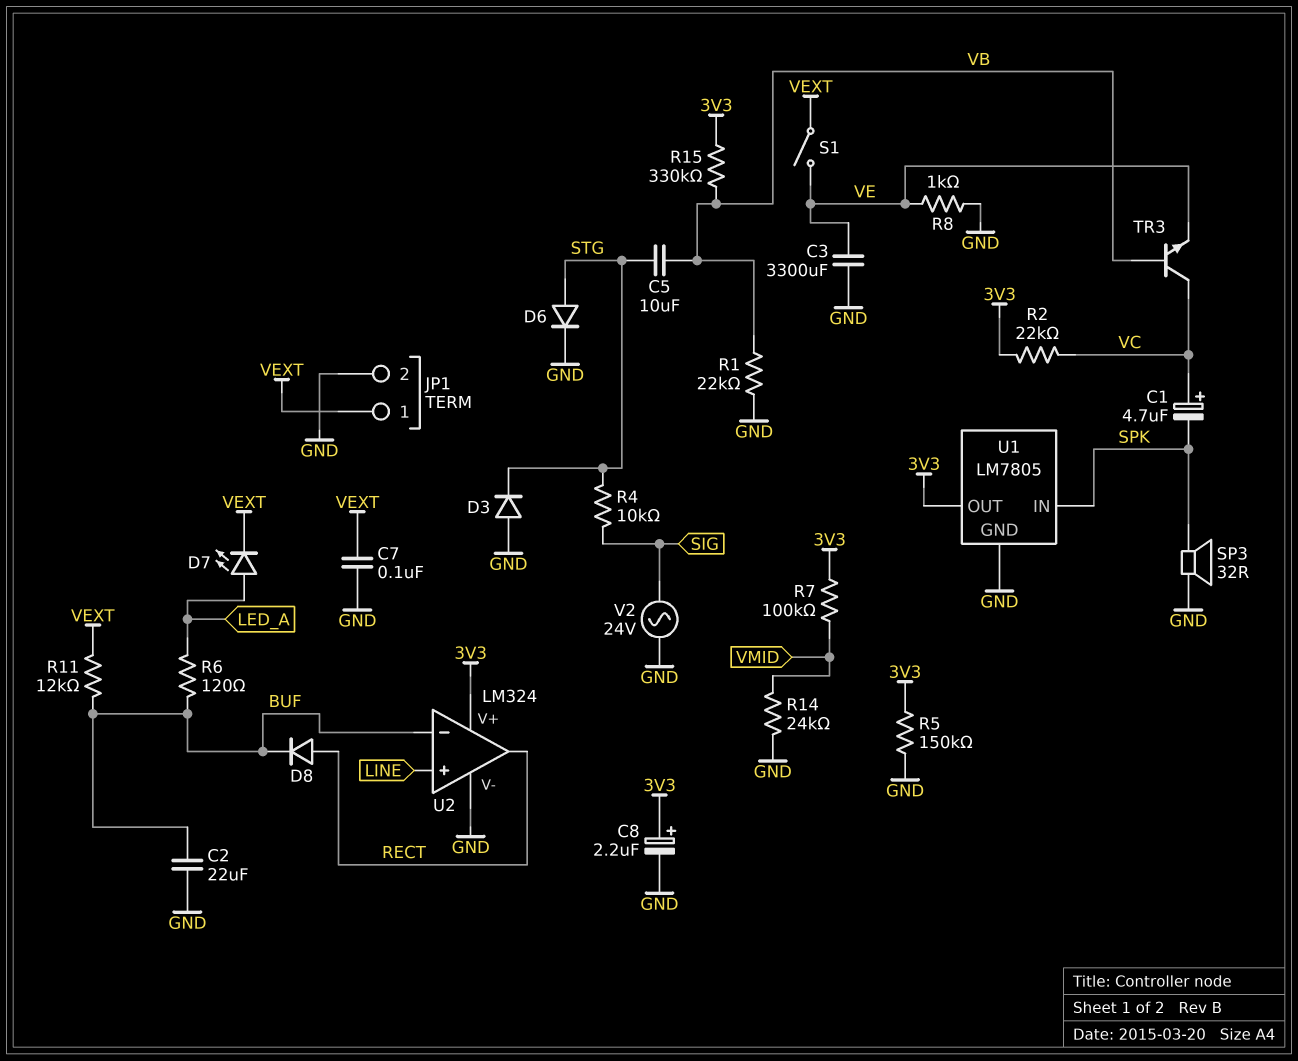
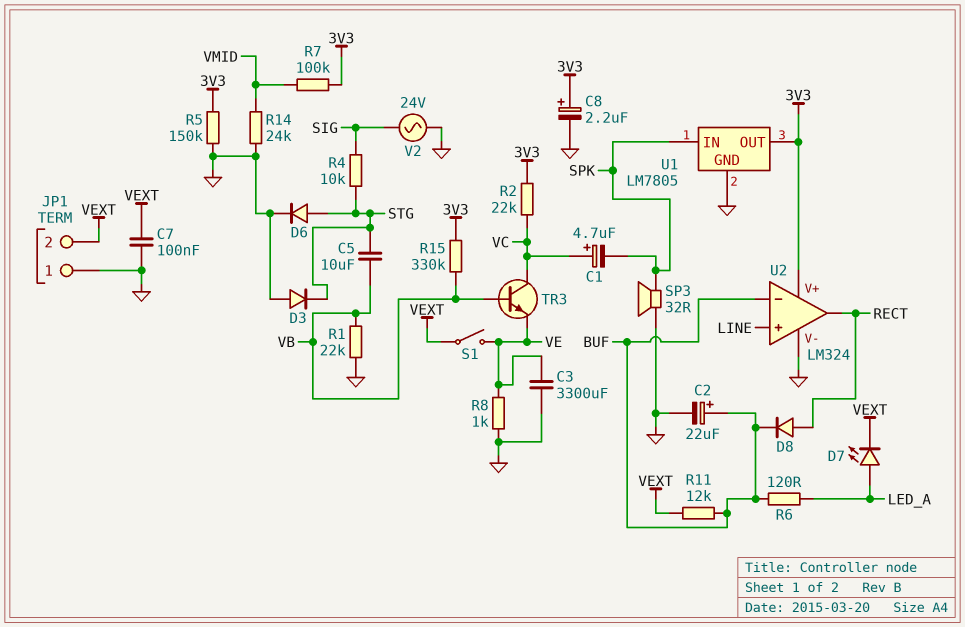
C2: 22uF (BUF, GND) -> 22uF (plus BUF, minus GND)
JP1 pin 1: VEXT -> GND
JP1 pin 2: GND -> VEXT

